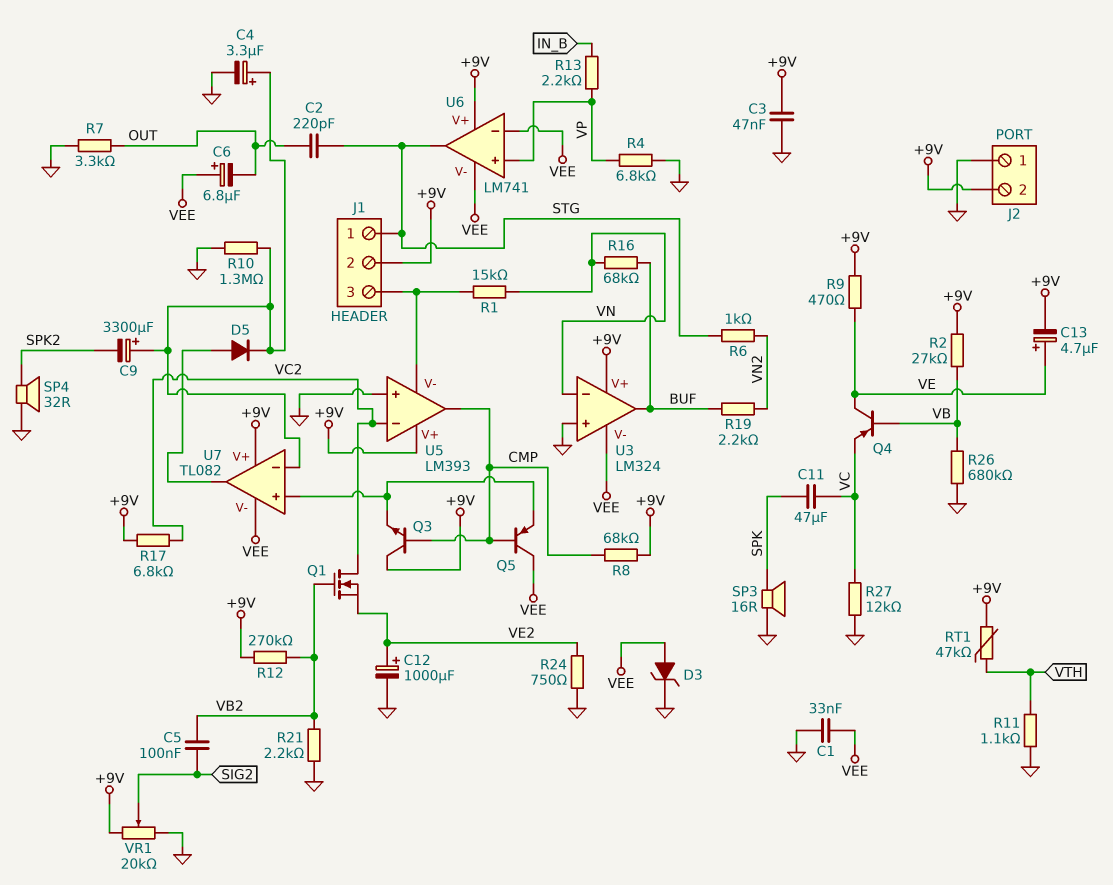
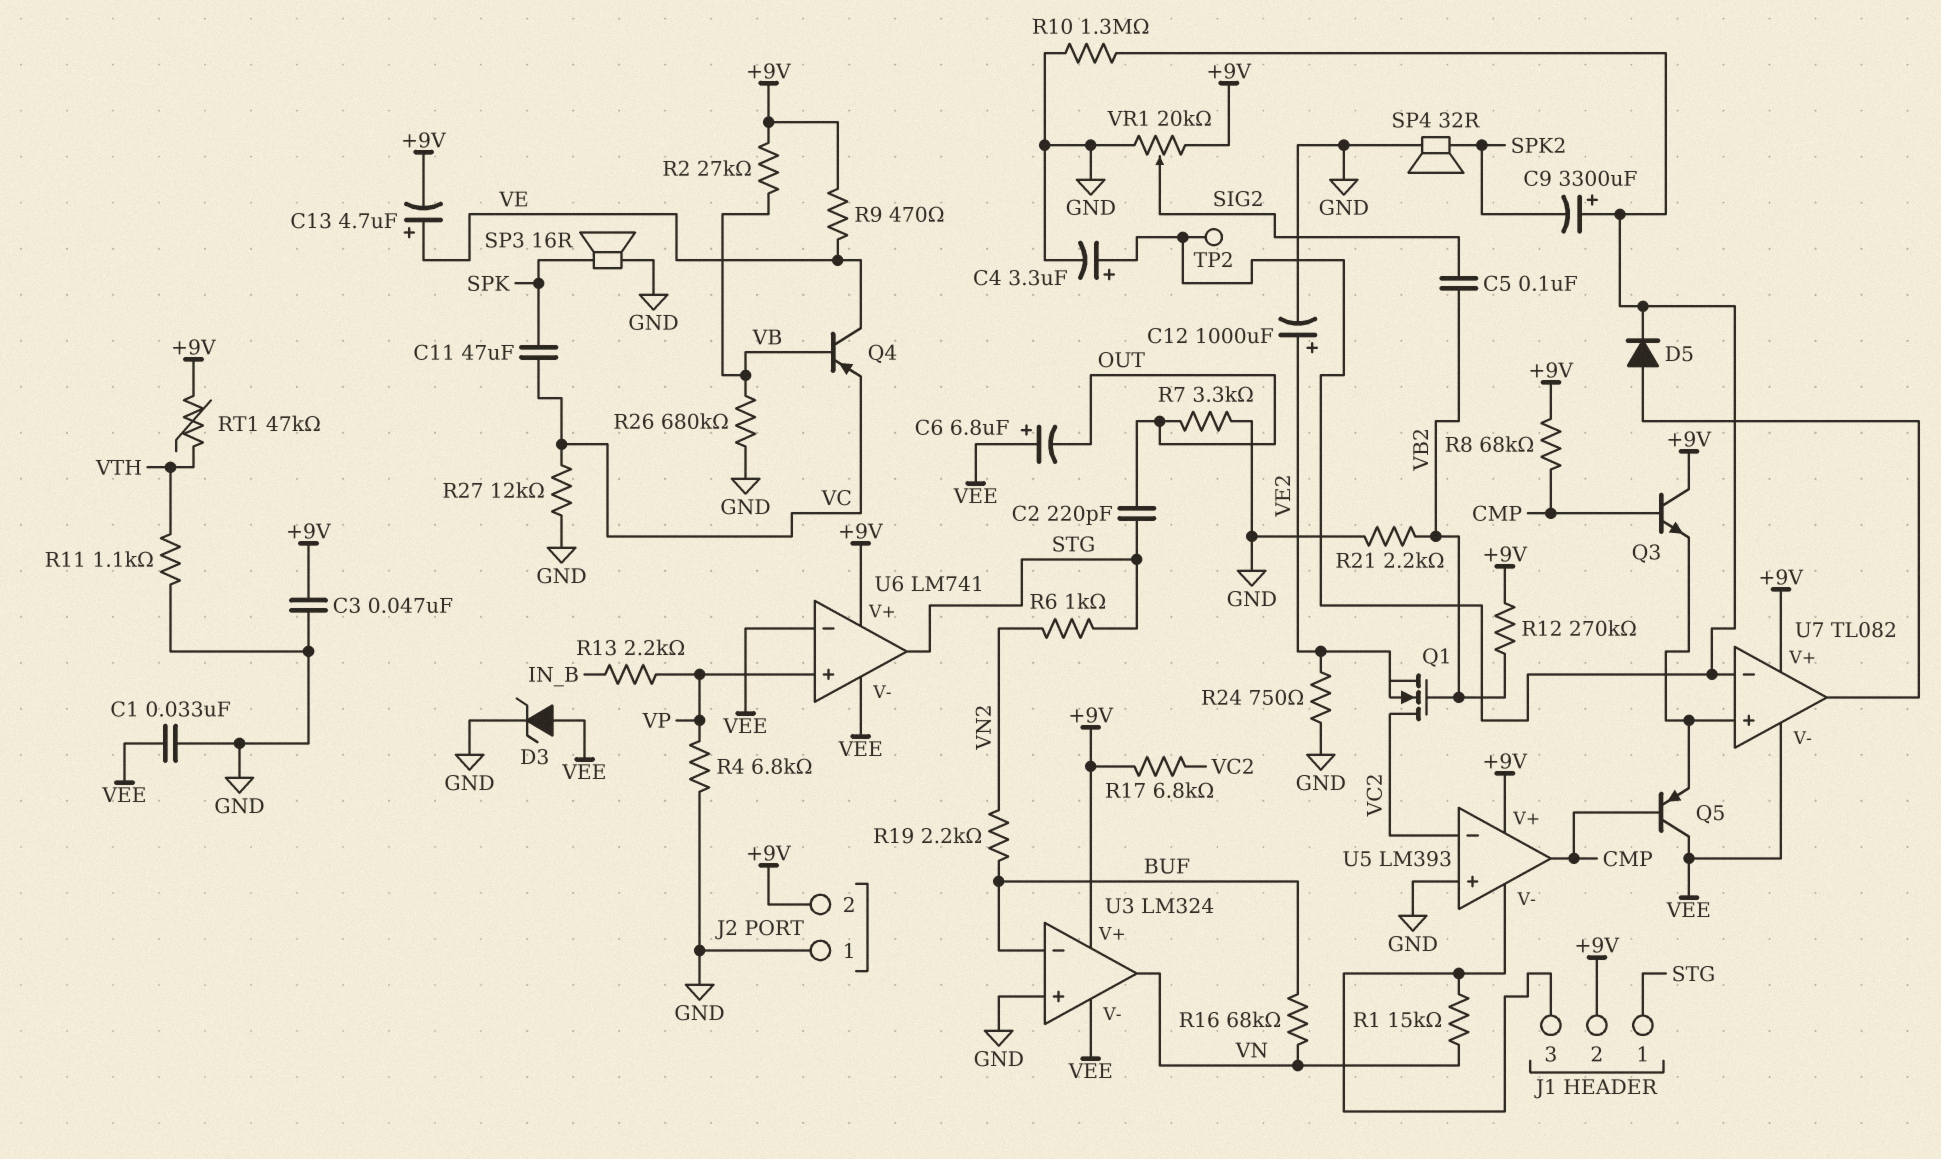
TP2: none -> test point (U7/in-)
U3 pin in-: VN -> BUF
U3 pin out: BUF -> VN

